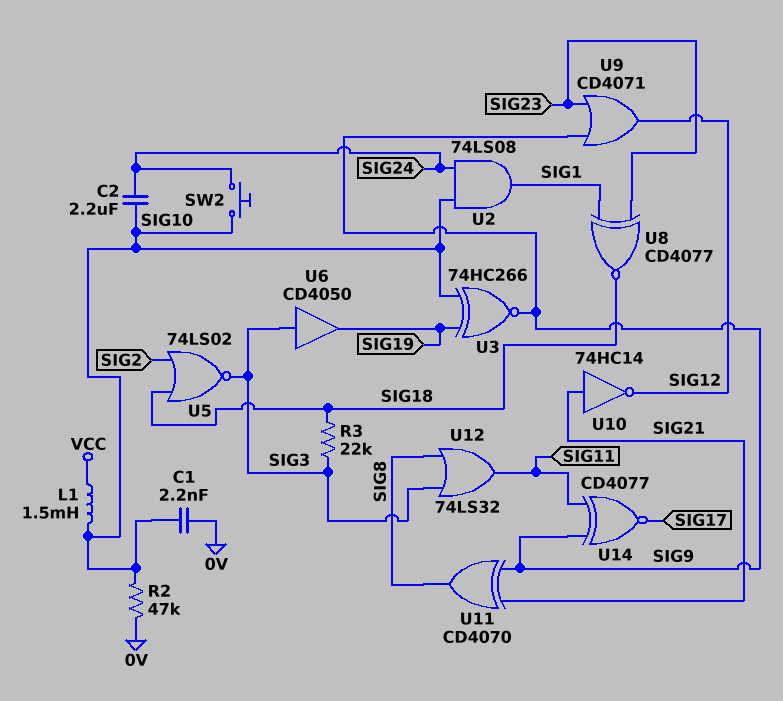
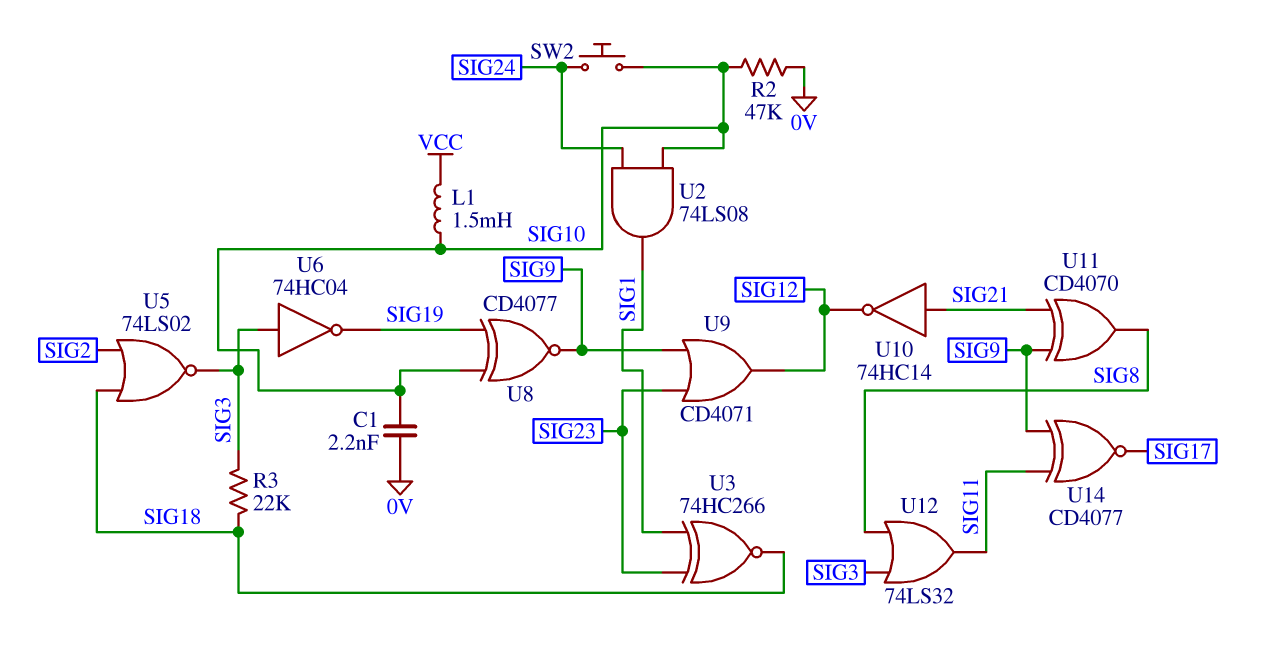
C2: 2.2uF (SIG10, SIG24) -> none
U3: XNOR 74HC266 (in SIG10, in SIG19, out SIG9) -> XNOR 74HC266 (in SIG1, in SIG23, out SIG18)
U6: buffer CD4050 (in SIG3, out SIG19) -> NOT 74HC04 (in SIG3, out SIG19)
U8: XNOR CD4077 (in SIG1, in SIG23, out SIG18) -> XNOR CD4077 (in SIG10, in SIG19, out SIG9)

